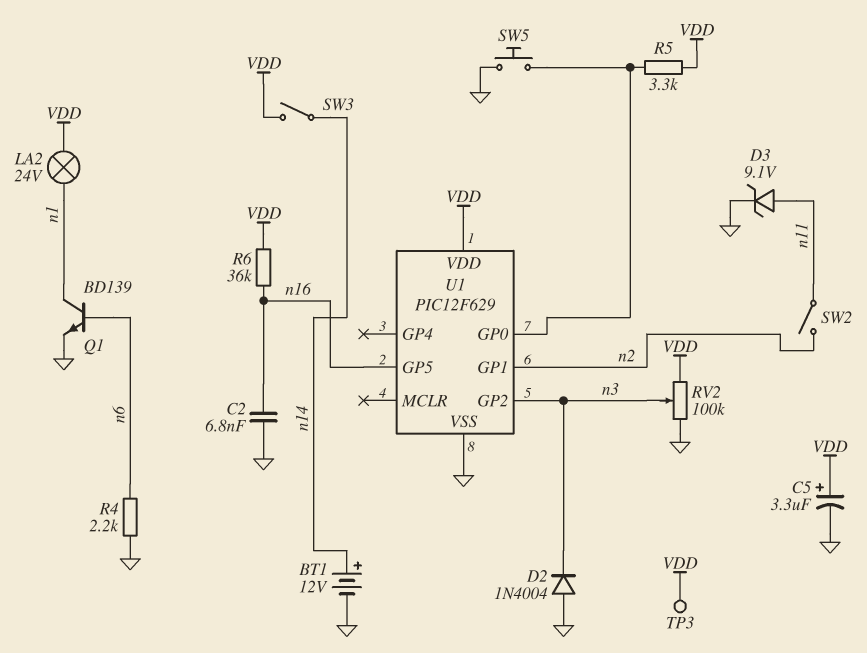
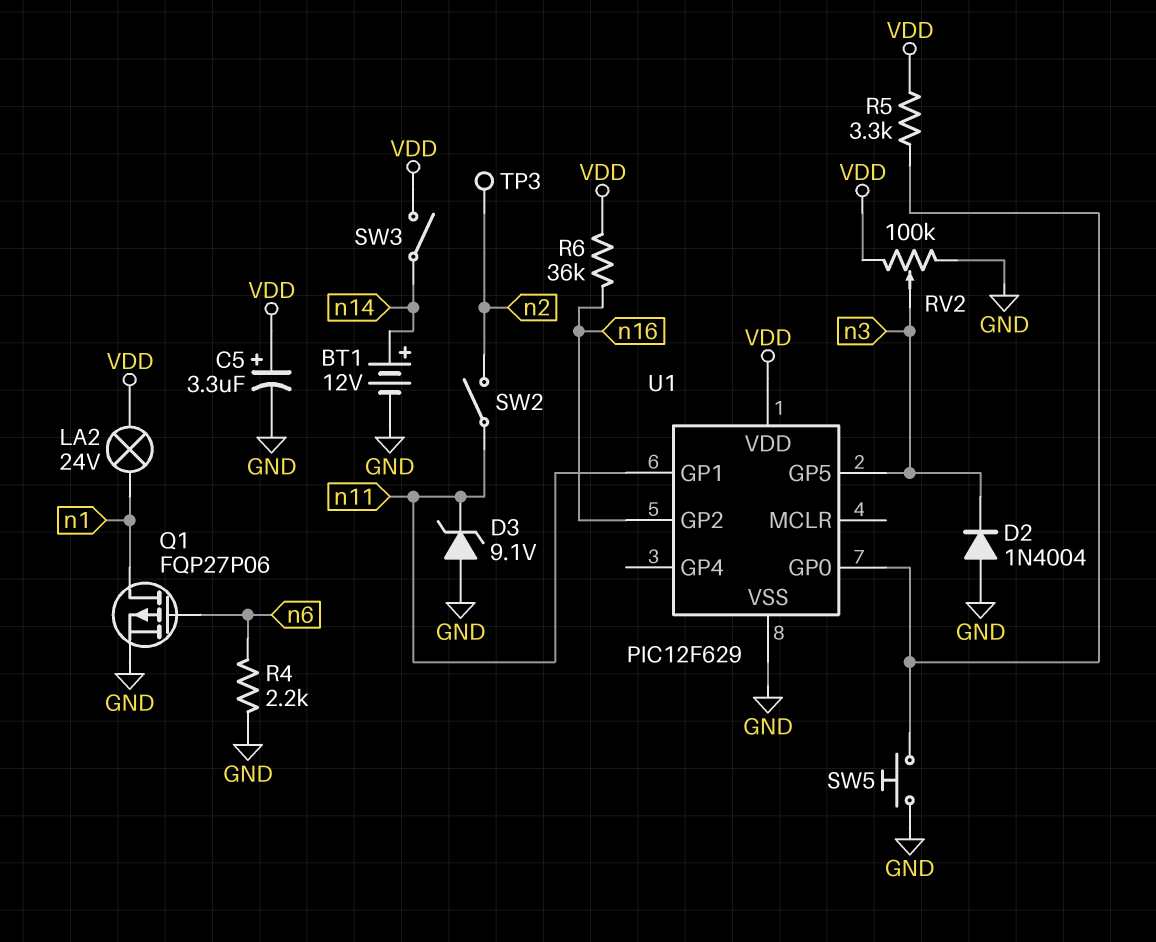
C2: 6.8nF (GND, n16) -> none
D3: zener 9.1V (A n11, K GND) -> zener 9.1V (A GND, K n11)
Q1: NPN BD139 (B n6, C n1, E GND) -> PMOS FQP27P06 (G n6, D n1, S GND)
TP3: test point (VDD) -> test point (n2)
U1 pin GP1: n2 -> n11
U1 pin GP2: n3 -> n16
U1 pin GP5: n16 -> n3

